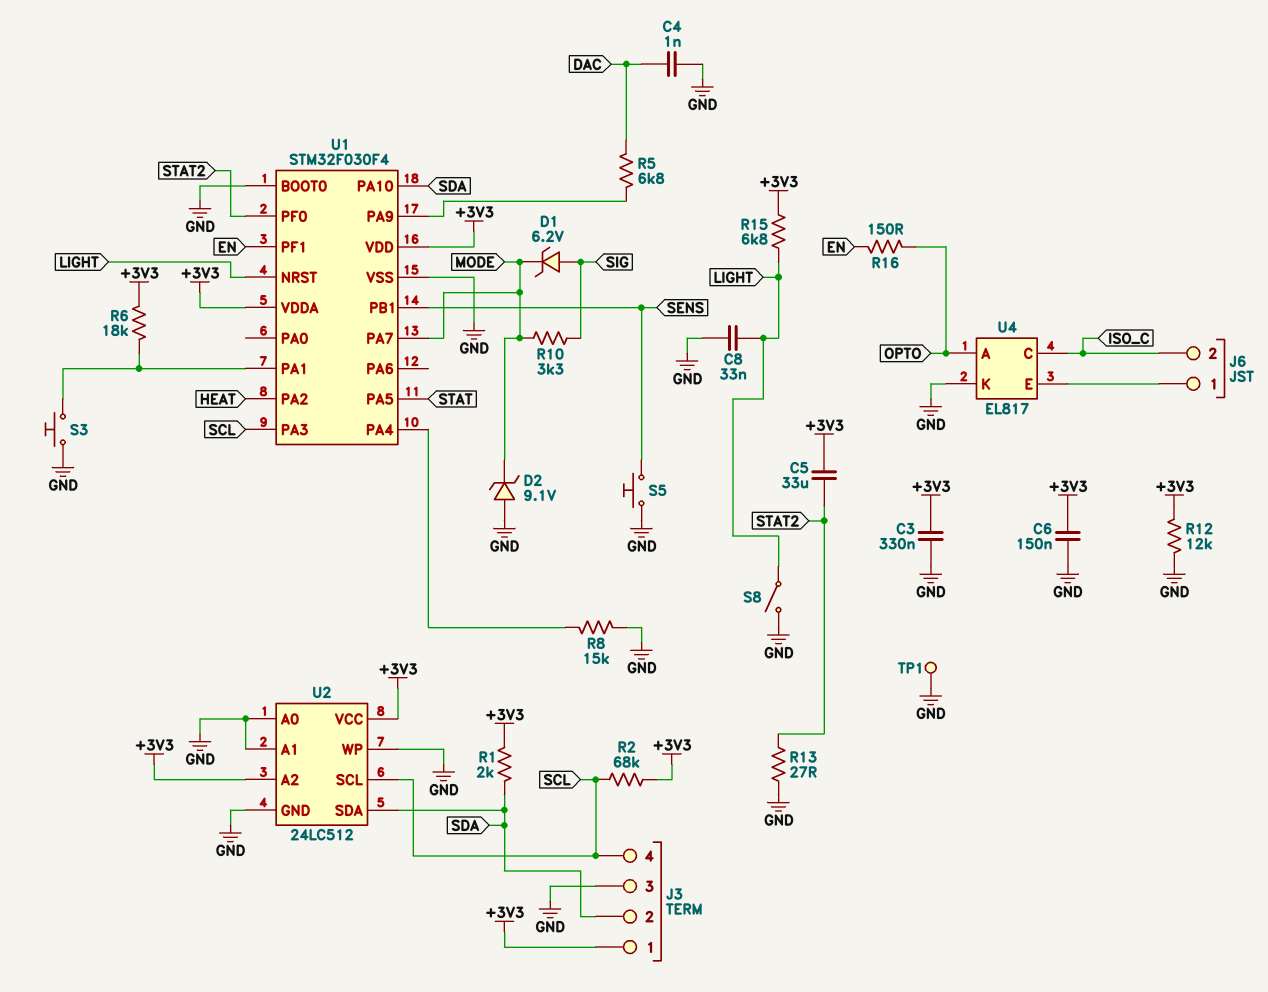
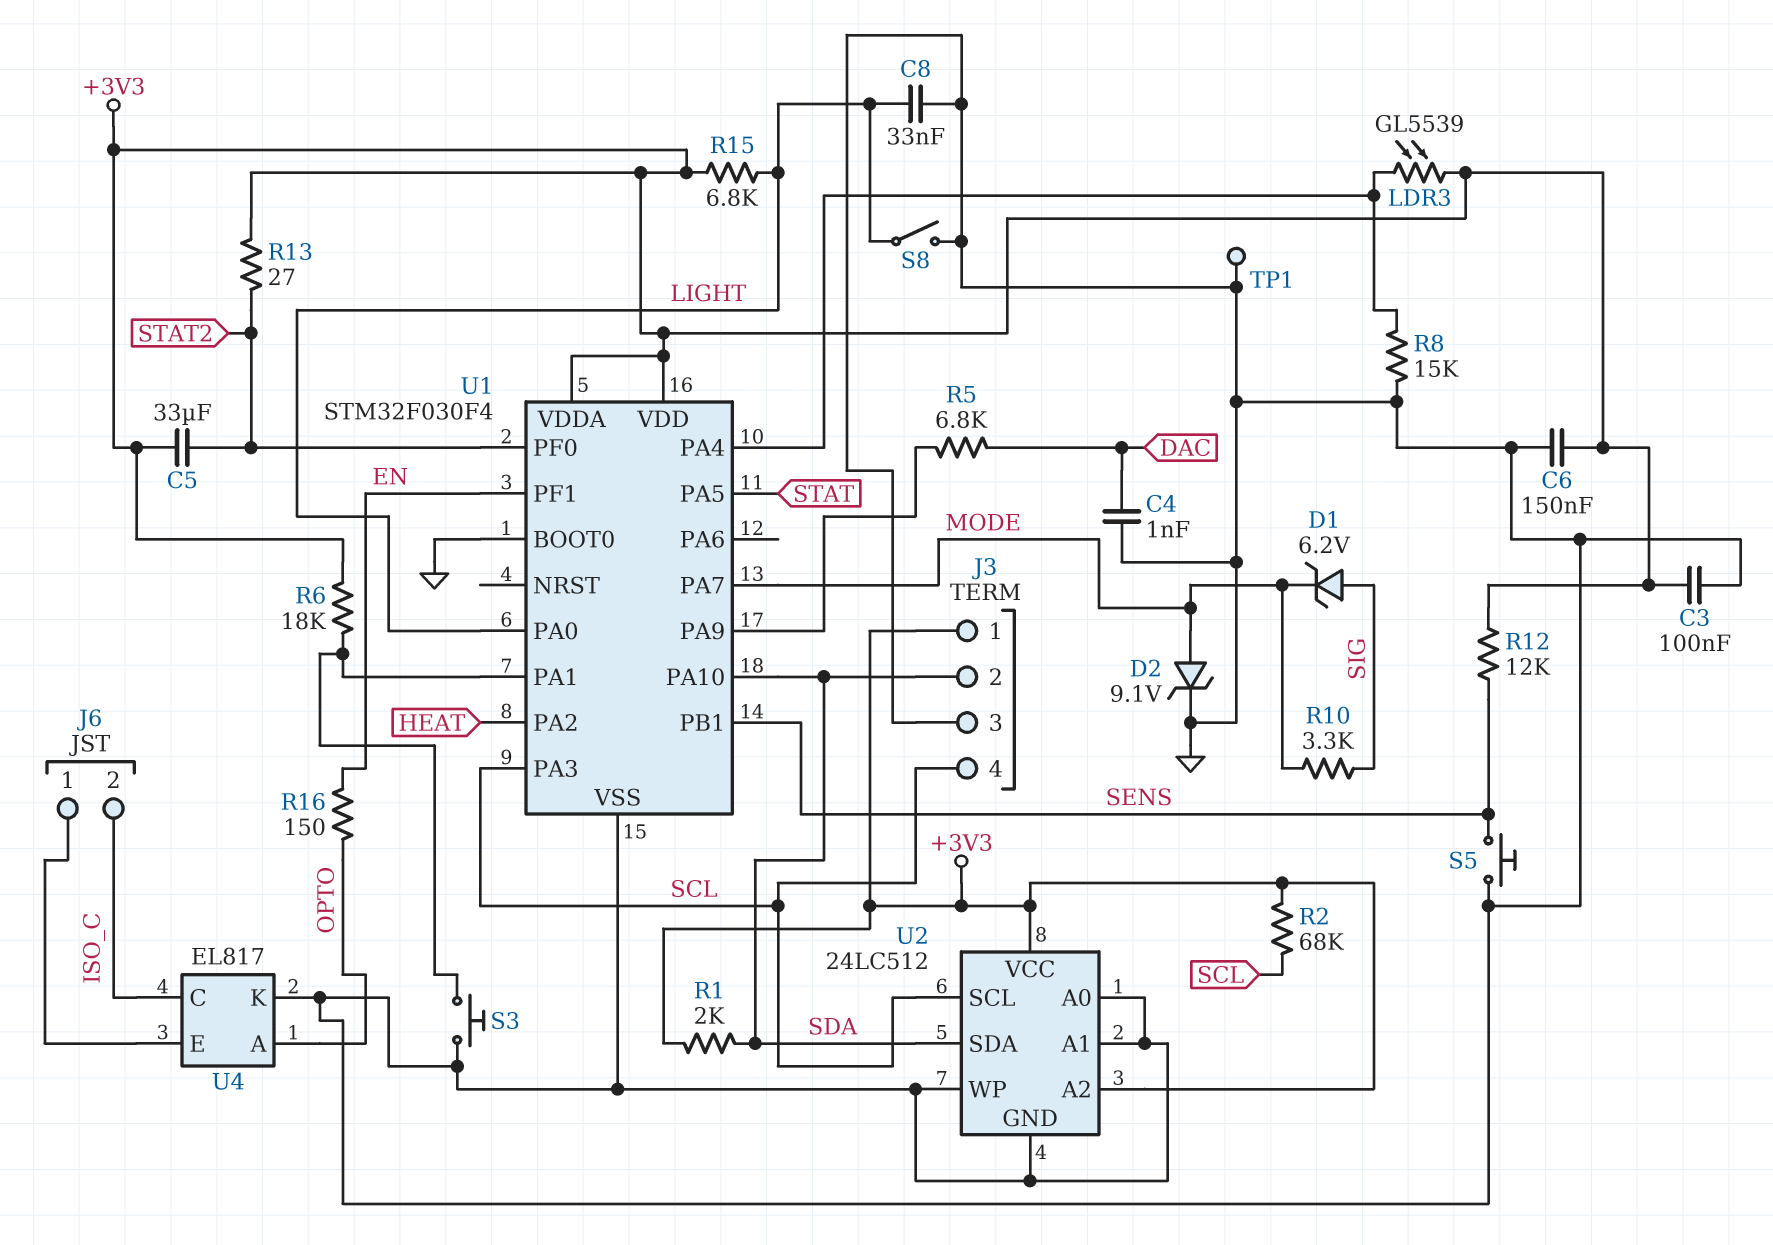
C3: 330nF (+3V3, GND) -> 100nF (+3V3, GND)
D2: zener 9.1V (A GND, K MODE) -> zener 9.1V (A MODE, K GND)
LDR3: none -> GL5539 (+3V3, U1/PA4)
R12: 12k (+3V3, GND) -> 12k (+3V3, SENS)
R13: 27 (GND, STAT2) -> 27 (+3V3, STAT2)
U1 pin NRST: LIGHT -> none
U1 pin PA0: none -> LIGHT

